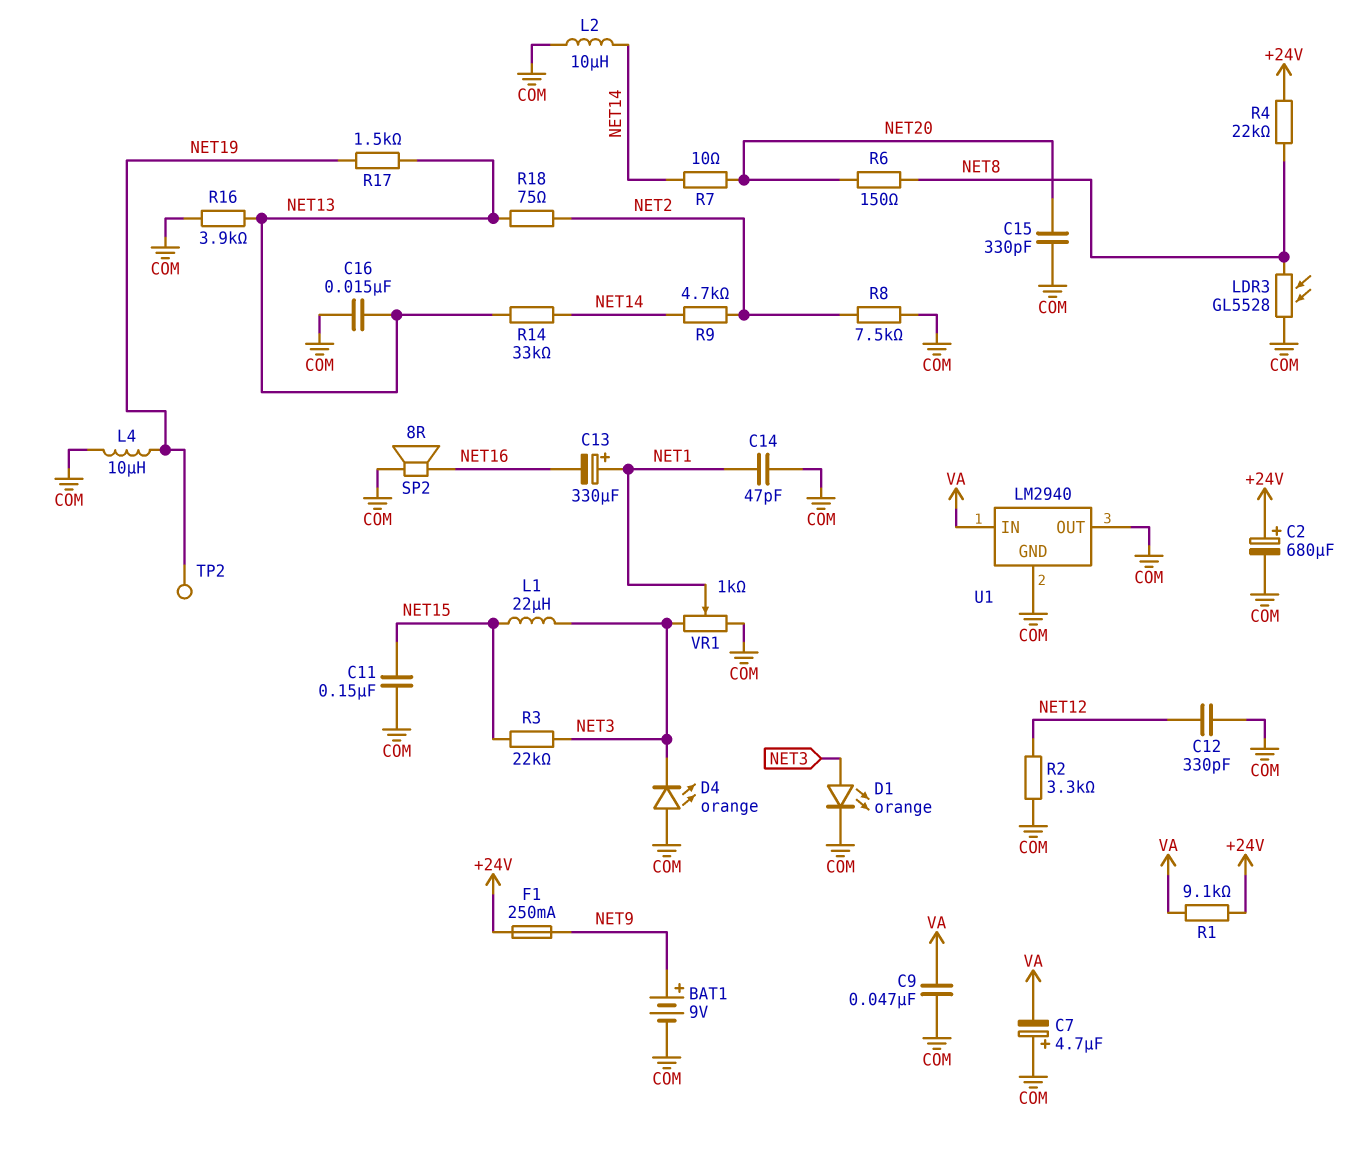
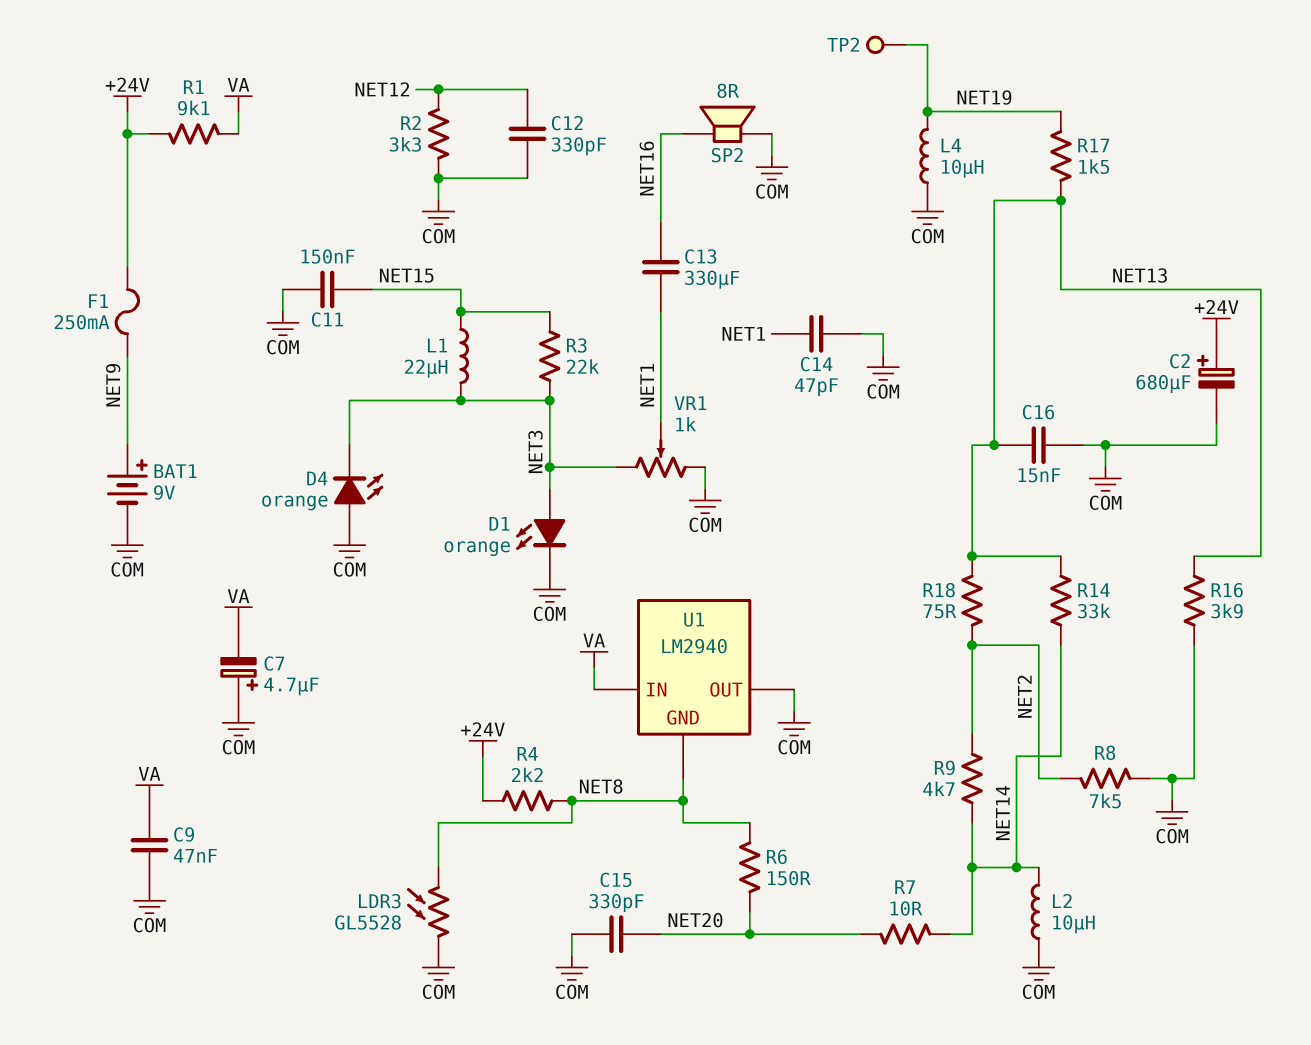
C13: 330uF (plus NET1, minus NET16) -> 330uF (NET1, NET16)
R4: 22k (+24V, NET8) -> 2.2k (+24V, NET8)
U1 pin GND: COM -> NET8

